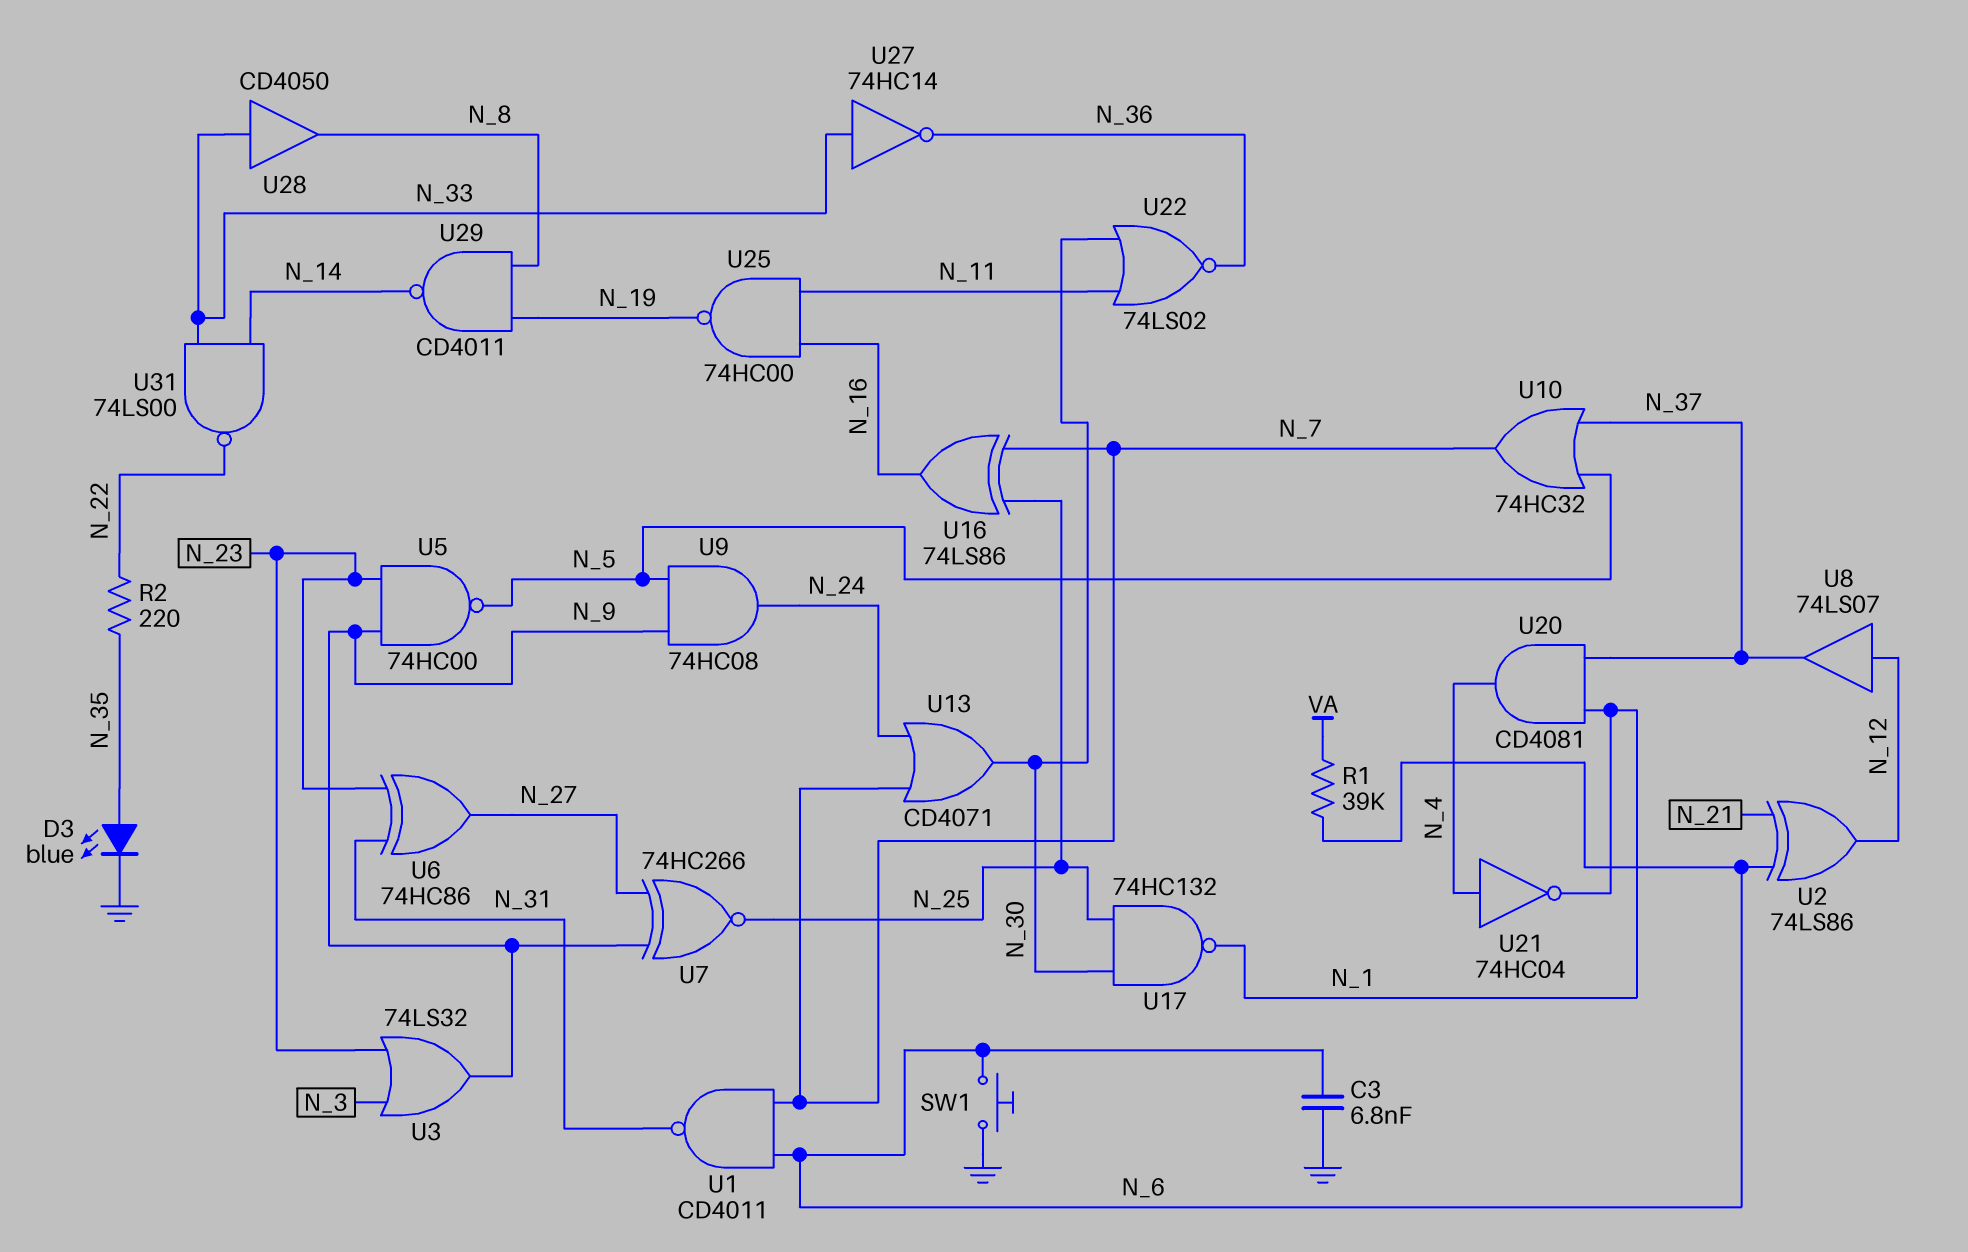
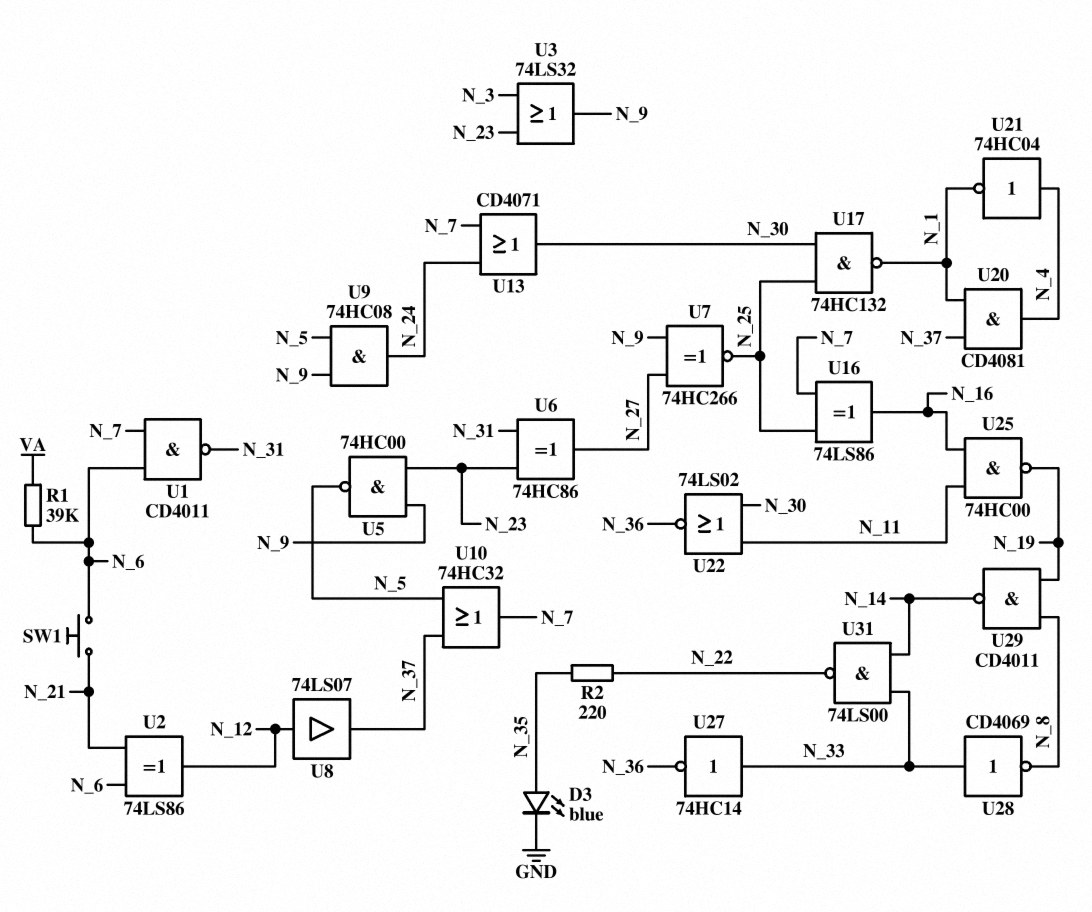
C3: 6.8nF (GND, N_6) -> none
SW1: button (GND, N_6) -> button (N_6, N_21)
U28: buffer CD4050 (in N_33, out N_8) -> NOT CD4069 (in N_33, out N_8)

